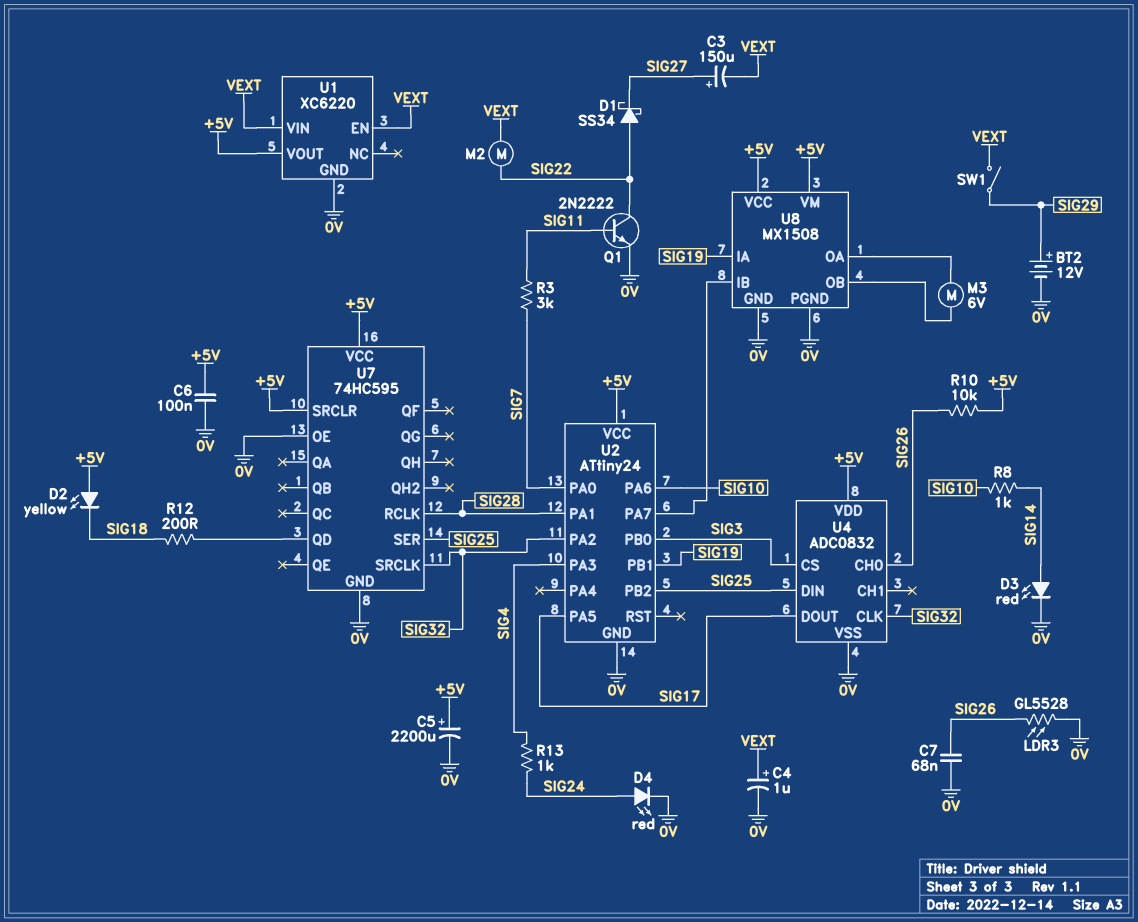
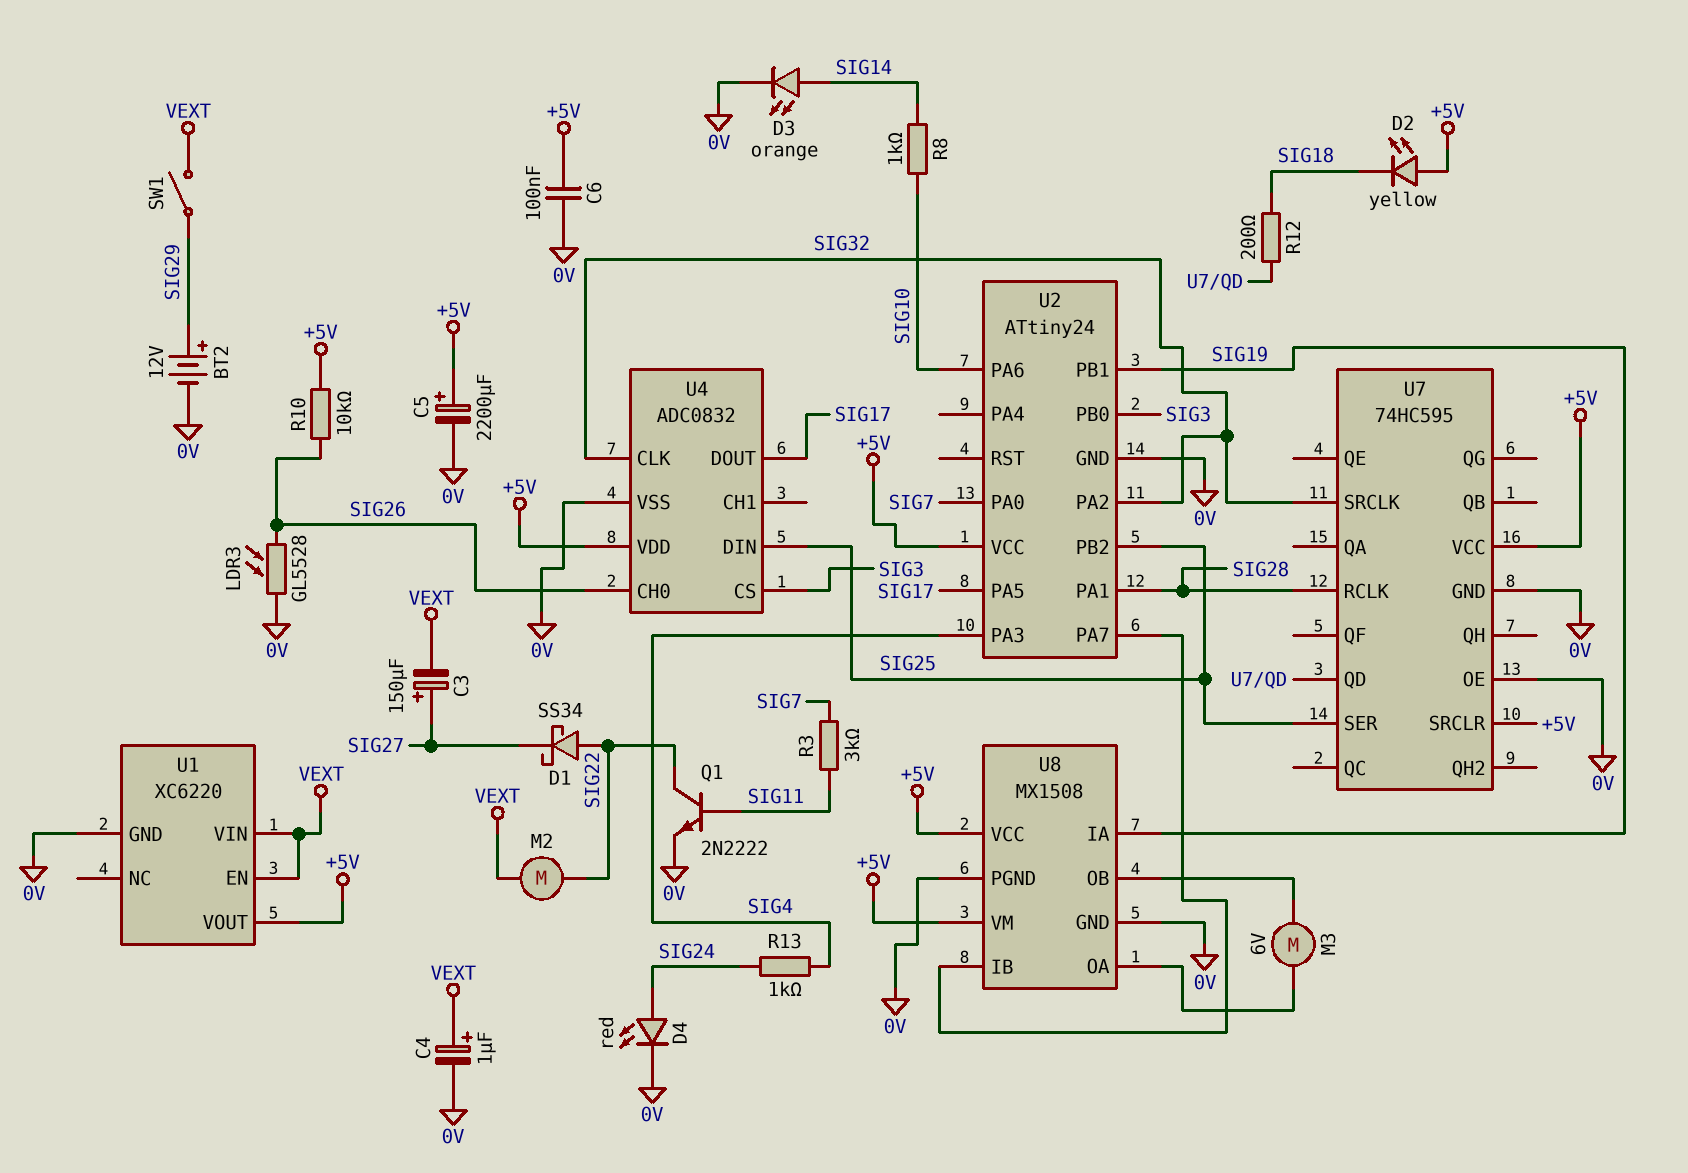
C7: 68nF (0V, SIG26) -> none
D3: LED red (A SIG14, K 0V) -> LED orange (A SIG14, K 0V)

